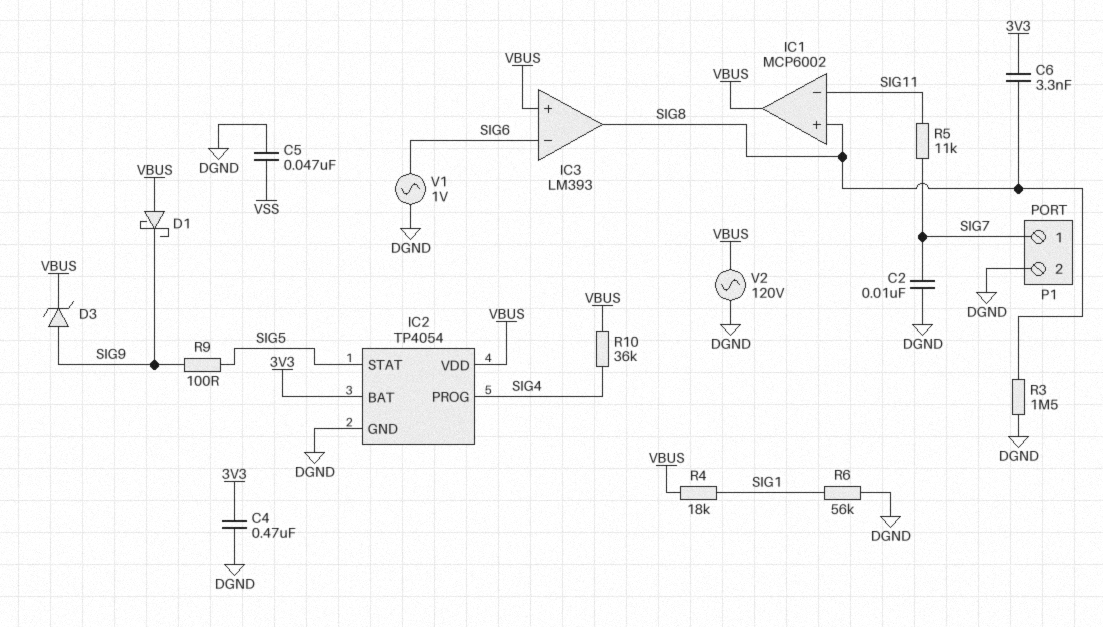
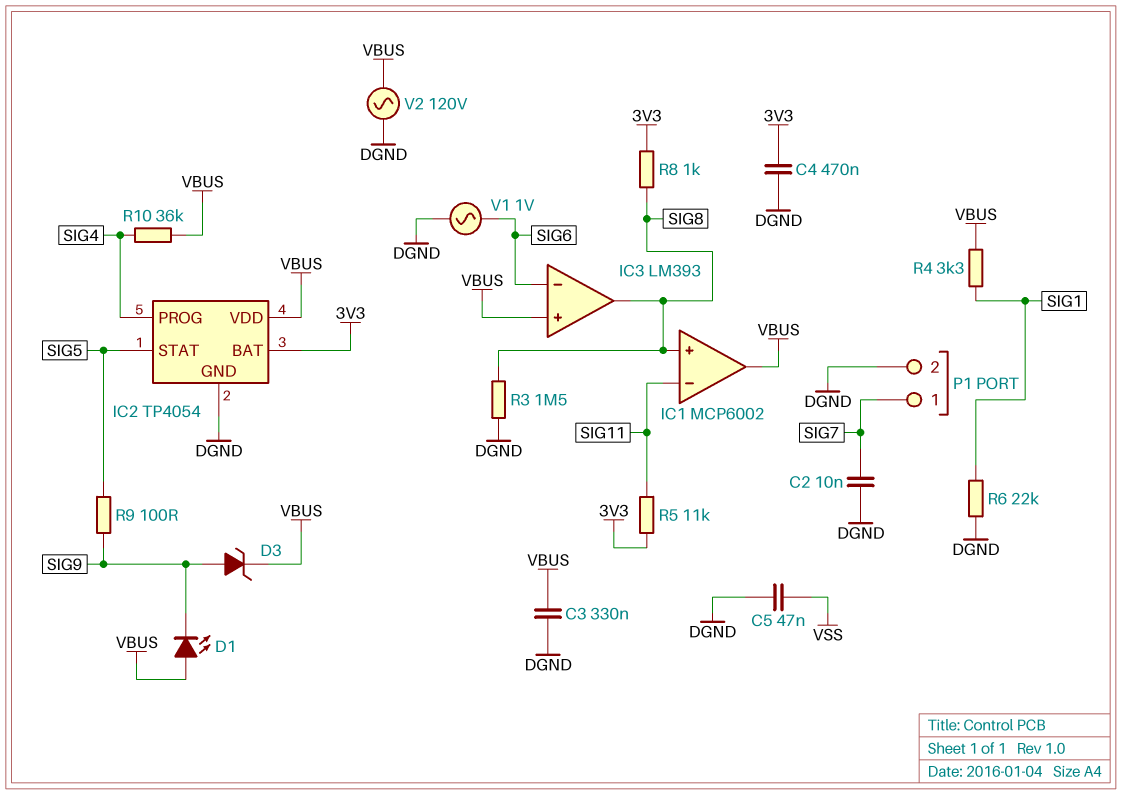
C3: none -> 330nF (DGND, VBUS)
C6: 3.3nF (3V3, SIG8) -> none
D1: schottky (A VBUS, K SIG9) -> LED (A VBUS, K SIG9)
R4: 18k (SIG1, VBUS) -> 3.3k (SIG1, VBUS)
R5: 11k (SIG7, SIG11) -> 11k (3V3, SIG11)
R6: 56k (DGND, SIG1) -> 22k (DGND, SIG1)
R8: none -> 1k (3V3, SIG8)

